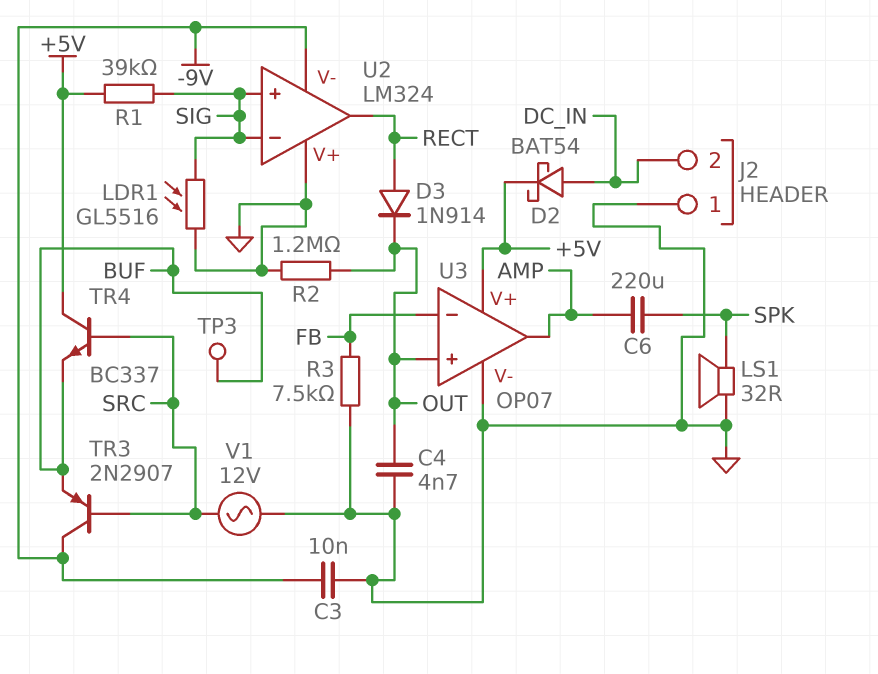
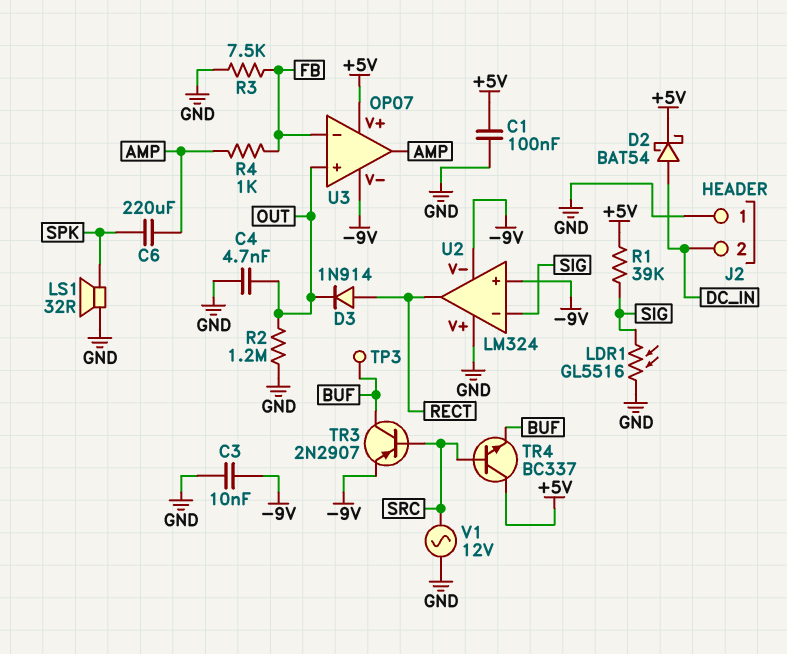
C1: none -> 100nF (+5V, GND)
R4: none -> 1k (AMP, FB)
TR3: PNP 2N2907 (B SRC, C -9V, E BUF) -> PNP 2N2907 (B SRC, C BUF, E -9V)
U2 pin in+: SIG -> -9V
U3 pin V-: GND -> -9V

